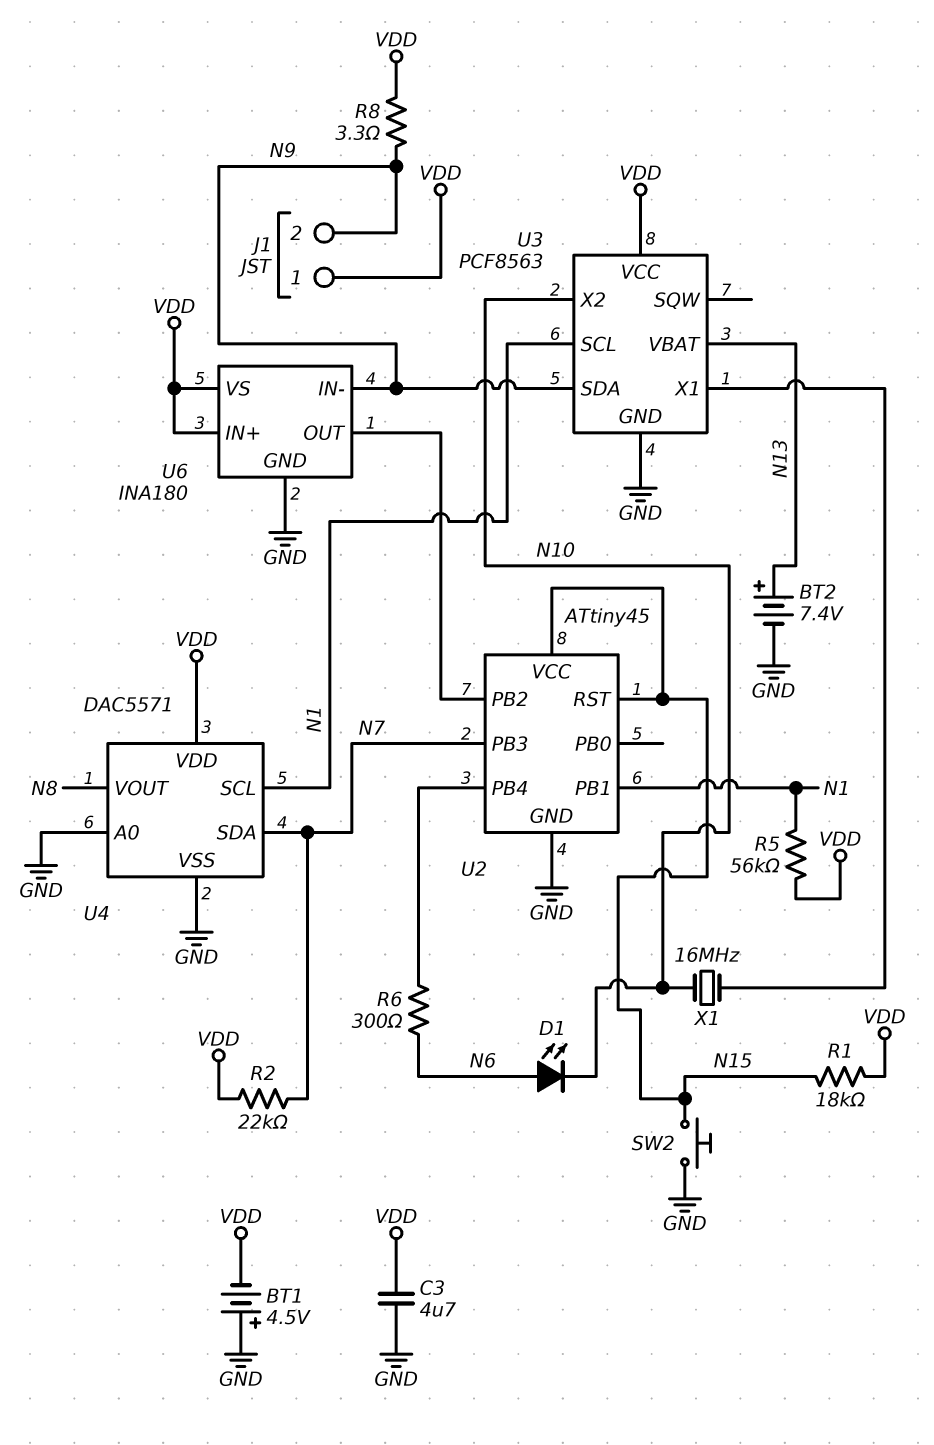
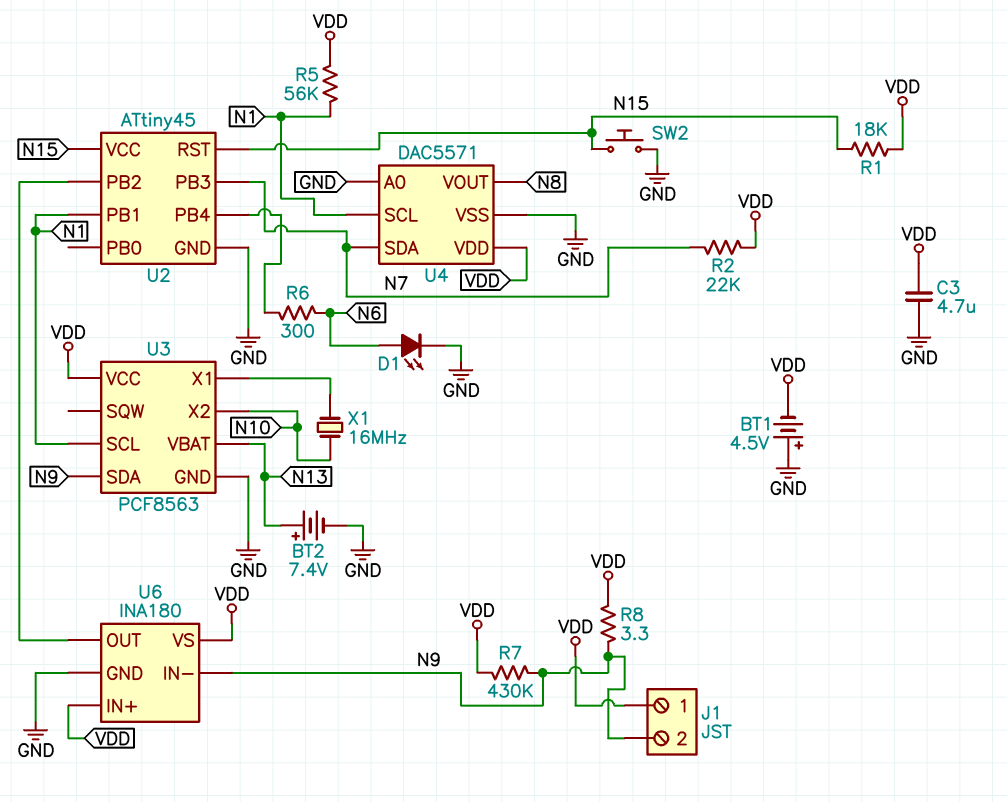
D1: LED (A N6, K N10) -> LED (A N6, K GND)
R7: none -> 430k (N9, VDD)

